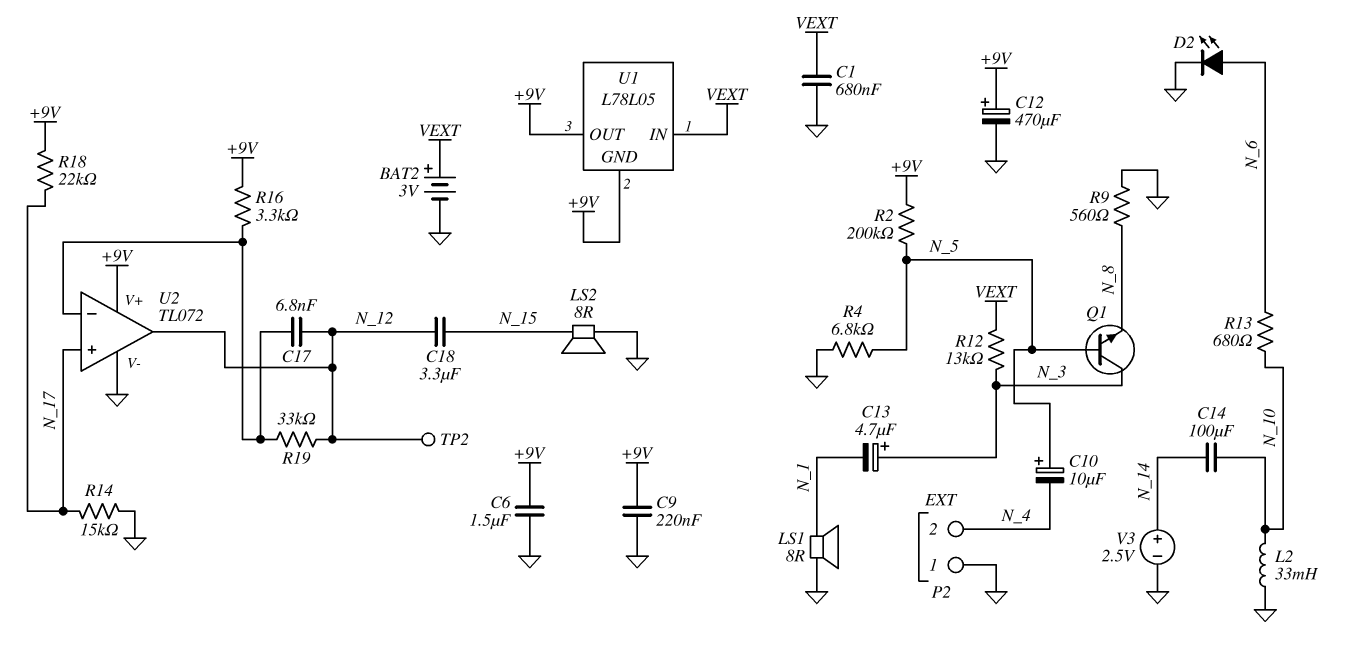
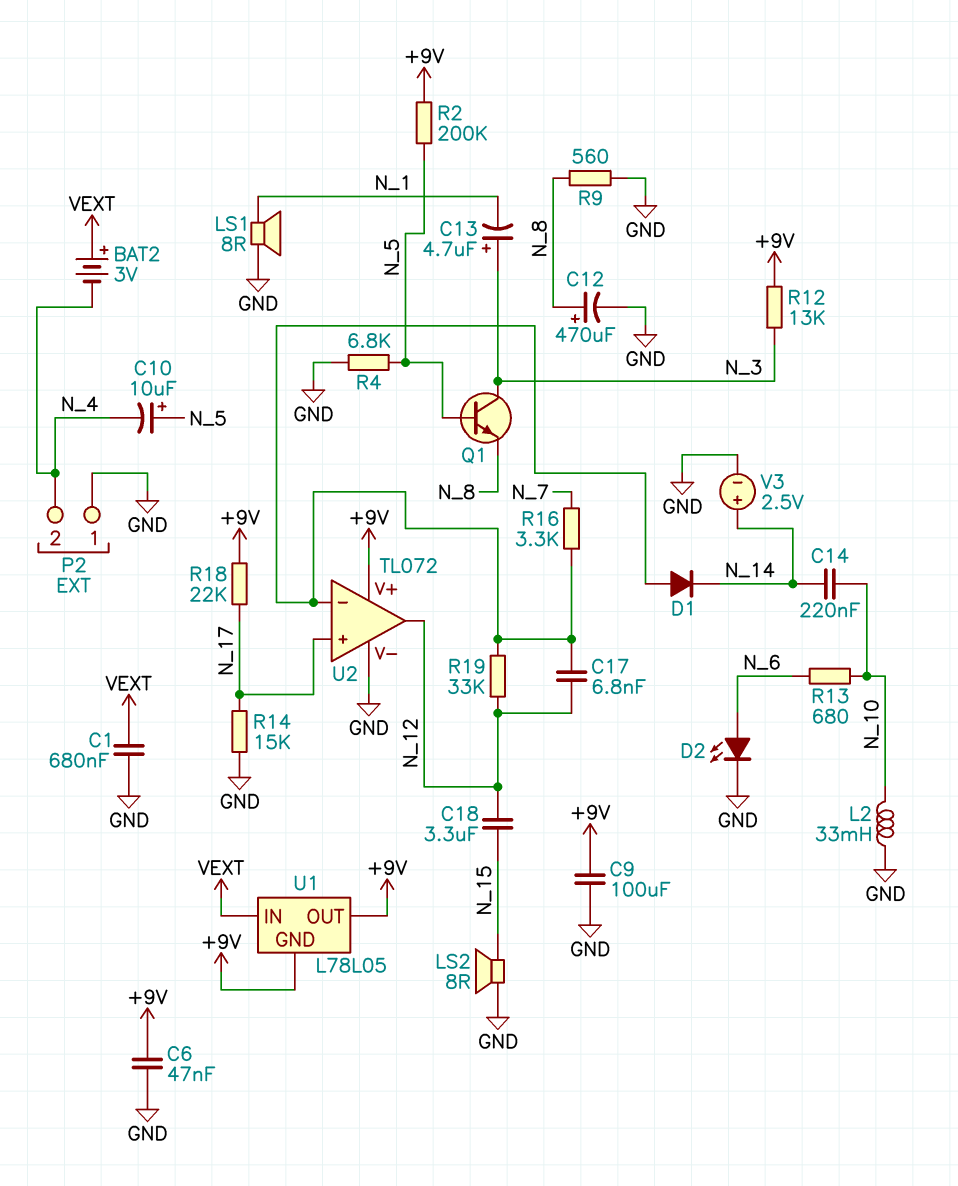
BAT2: 3V (plus VEXT, minus GND) -> 3V (plus VEXT, minus N_4)
C6: 1.5uF (+9V, GND) -> 47nF (+9V, GND)
C9: 220nF (+9V, GND) -> 100uF (+9V, GND)
C12: 470uF (plus +9V, minus GND) -> 470uF (plus N_8, minus GND)
C14: 100uF (N_10, N_14) -> 220nF (N_10, N_14)
D1: none -> diode (A U2/in-, K N_14)
R12: 13k (N_3, VEXT) -> 13k (+9V, N_3)
R16: 3.3k (+9V, U2/in-) -> 3.3k (N_7, U2/in-)
TP2: test point (N_12) -> none

